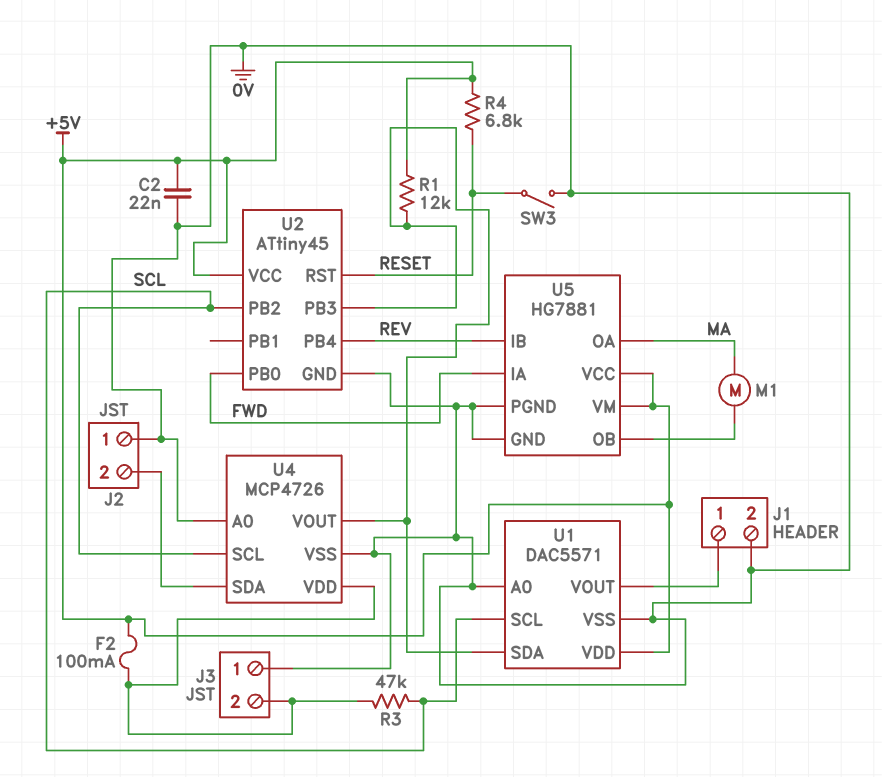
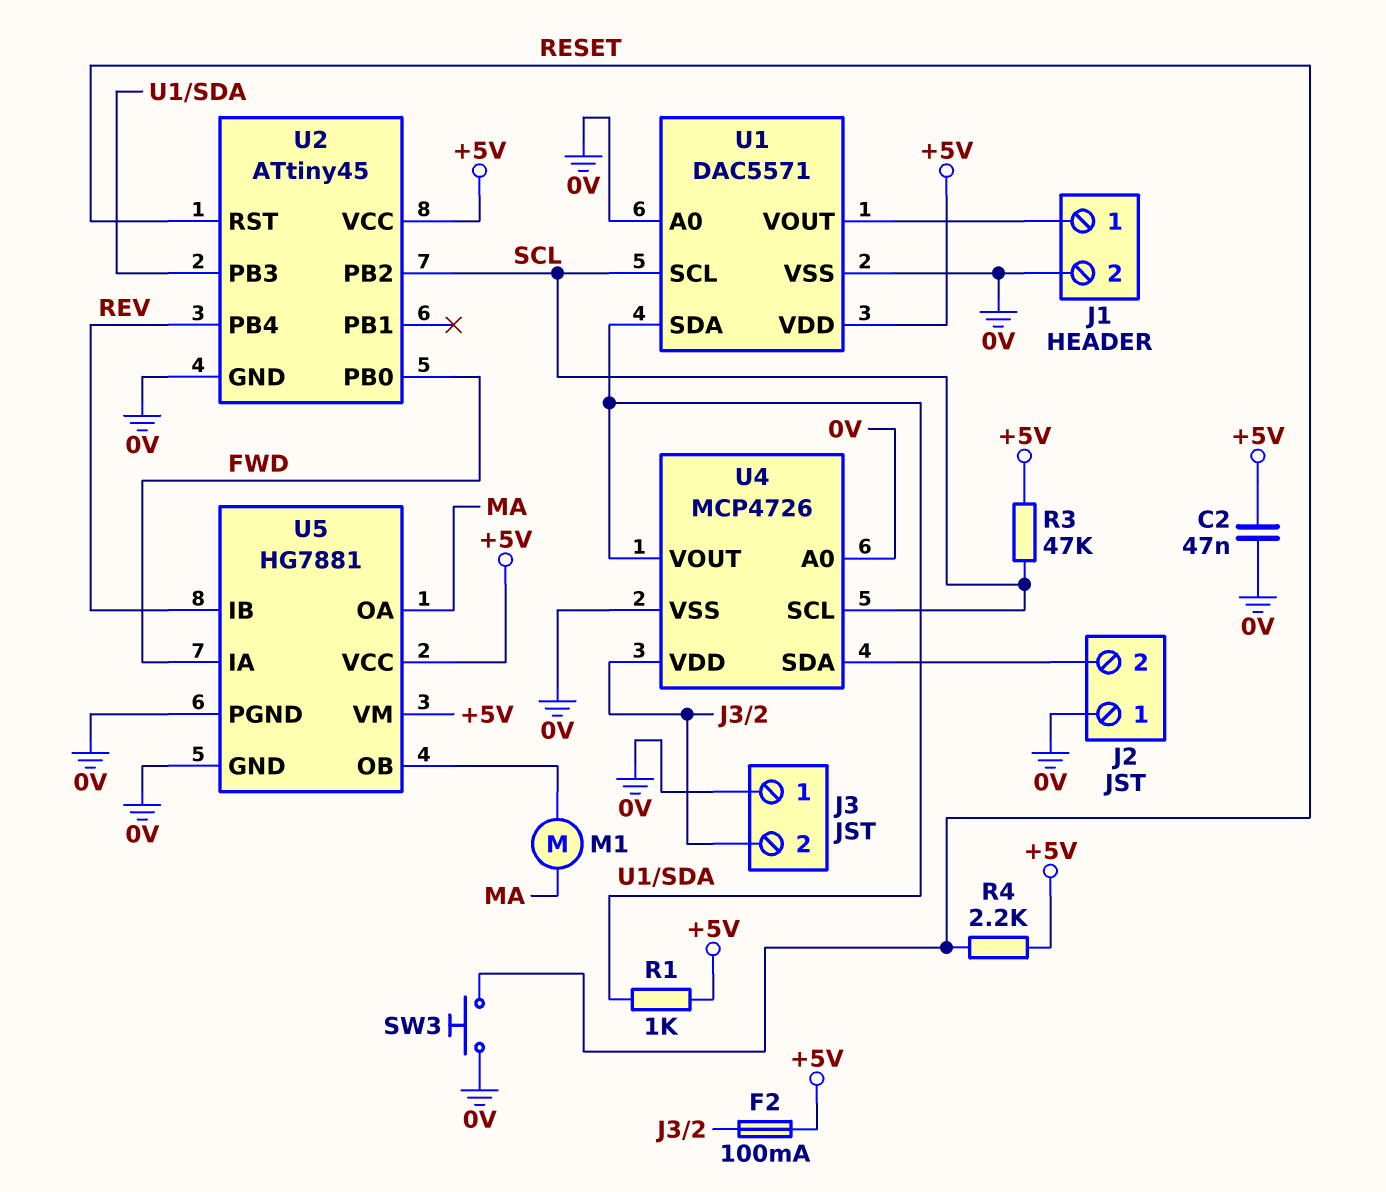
C2: 22nF (+5V, 0V) -> 47nF (+5V, 0V)
R1: 12k (+5V, U1/SDA) -> 1k (+5V, U1/SDA)
R3: 47k (J3/2, SCL) -> 47k (+5V, SCL)
R4: 6.8k (+5V, RESET) -> 2.2k (+5V, RESET)
SW3: switch (0V, RESET) -> button (0V, RESET)

